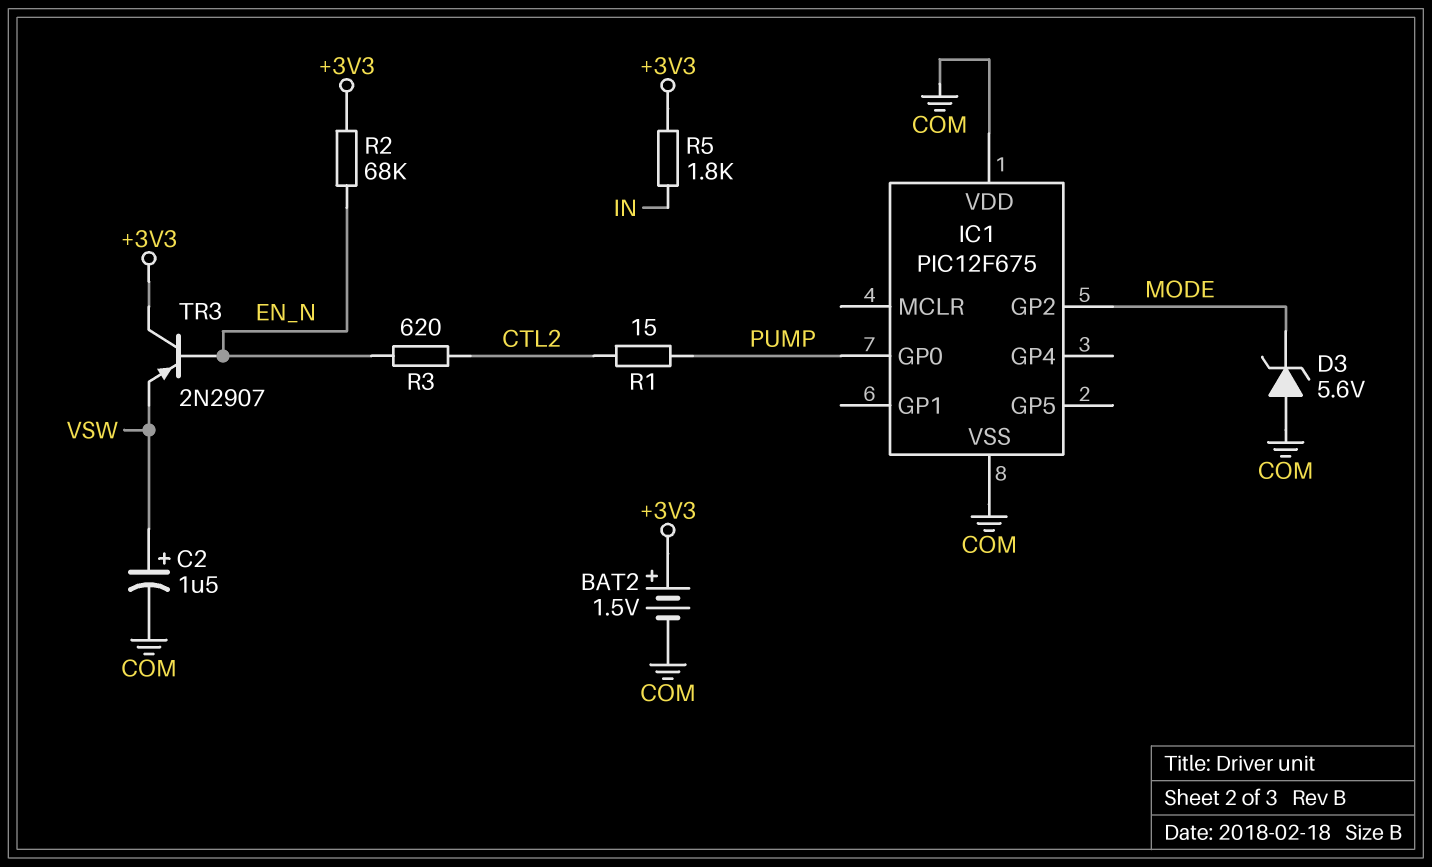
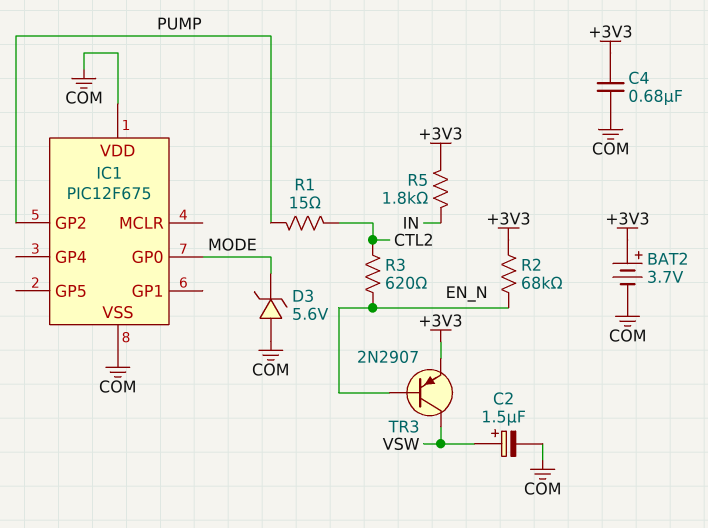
BAT2: 1.5V (plus +3V3, minus COM) -> 3.7V (plus +3V3, minus COM)
C4: none -> 680nF (+3V3, COM)
IC1 pin GP0: PUMP -> MODE
IC1 pin GP2: MODE -> PUMP
TR3: PNP 2N2907 (B EN_N, C +3V3, E VSW) -> PNP 2N2907 (B EN_N, C VSW, E +3V3)

